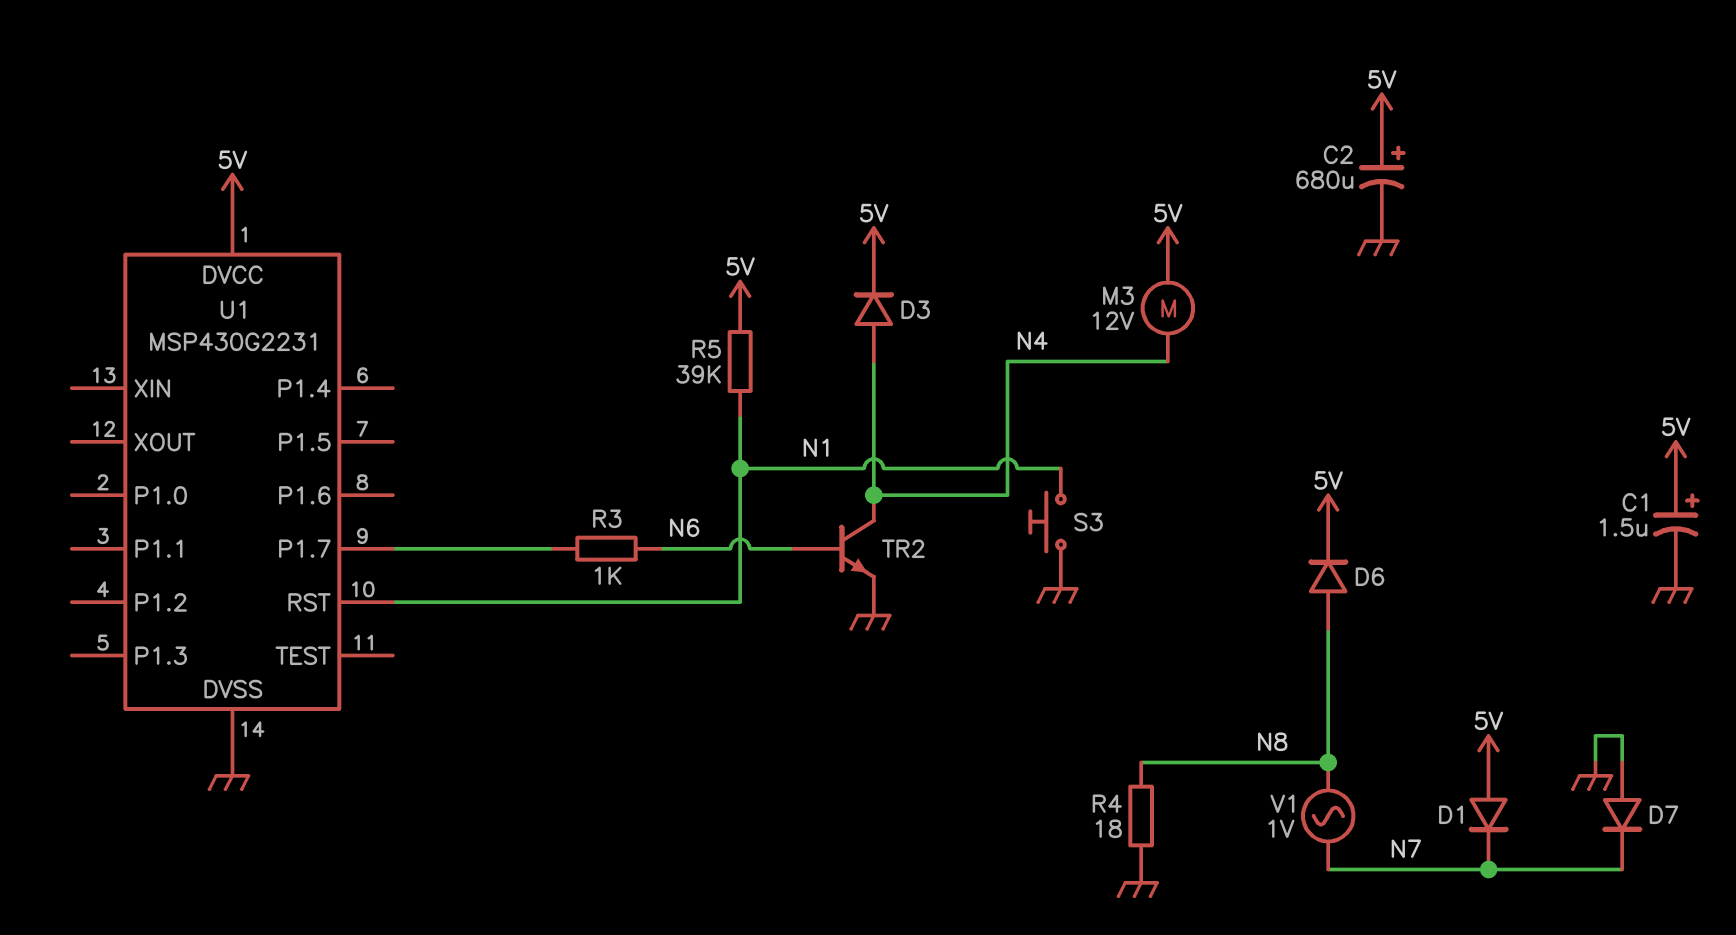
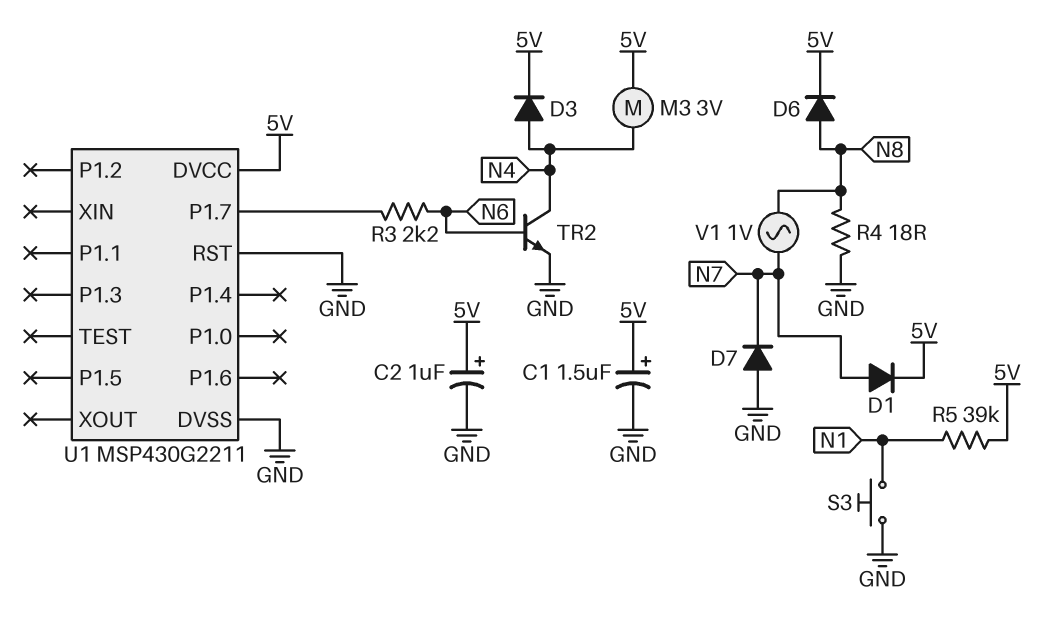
C2: 680uF (plus 5V, minus GND) -> 1uF (plus 5V, minus GND)
D1: diode (A 5V, K N7) -> diode (A N7, K 5V)
M3: motor 12V (5V, N4) -> motor 3V (5V, N4)
R3: 1k (N6, U1/P1.7) -> 2.2k (N6, U1/P1.7)
U1: MSP430G2231 -> MSP430G2211
U1 pin RST: N1 -> GND

